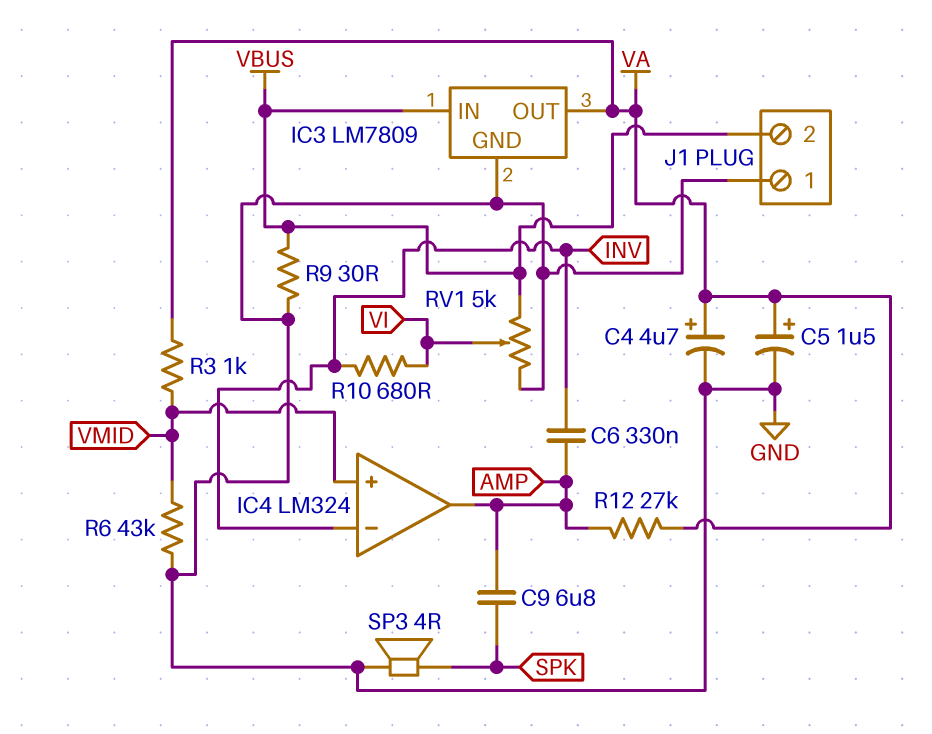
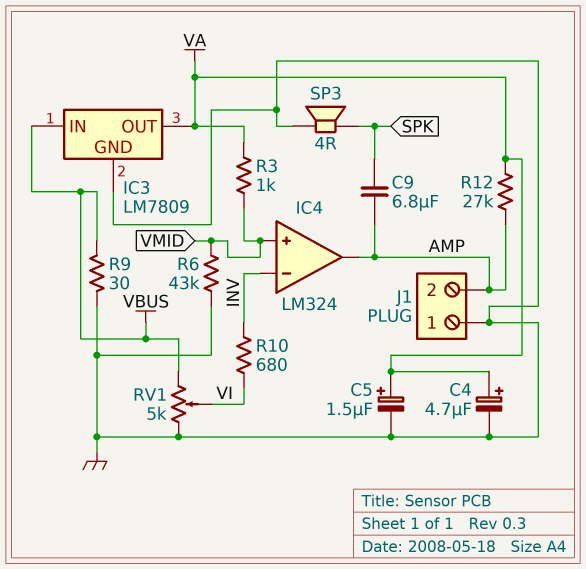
C6: 330nF (AMP, INV) -> none
J1 pin 2: VBUS -> AMP

